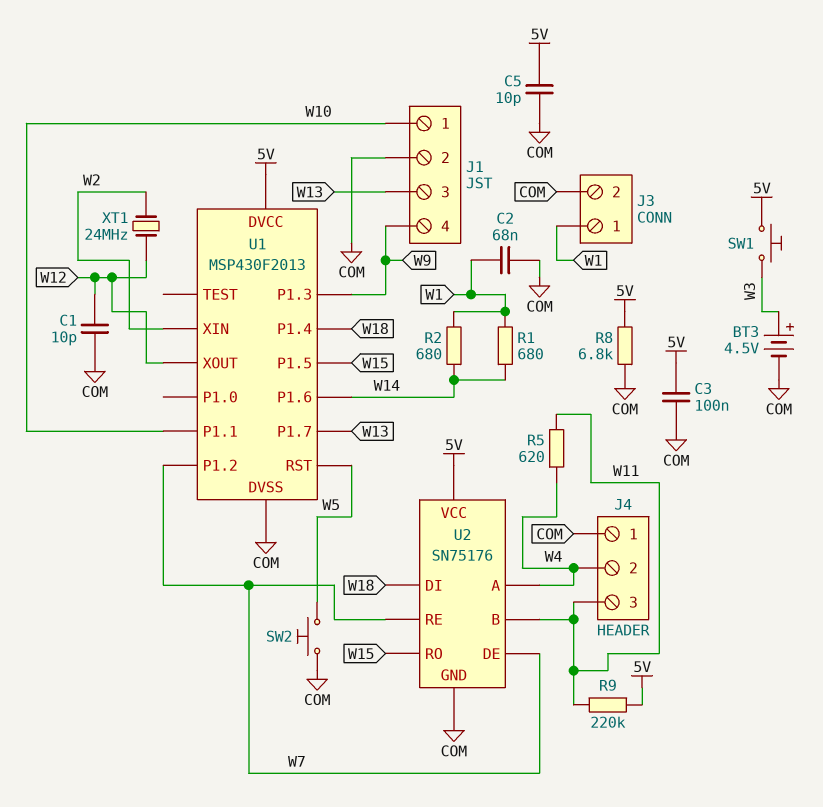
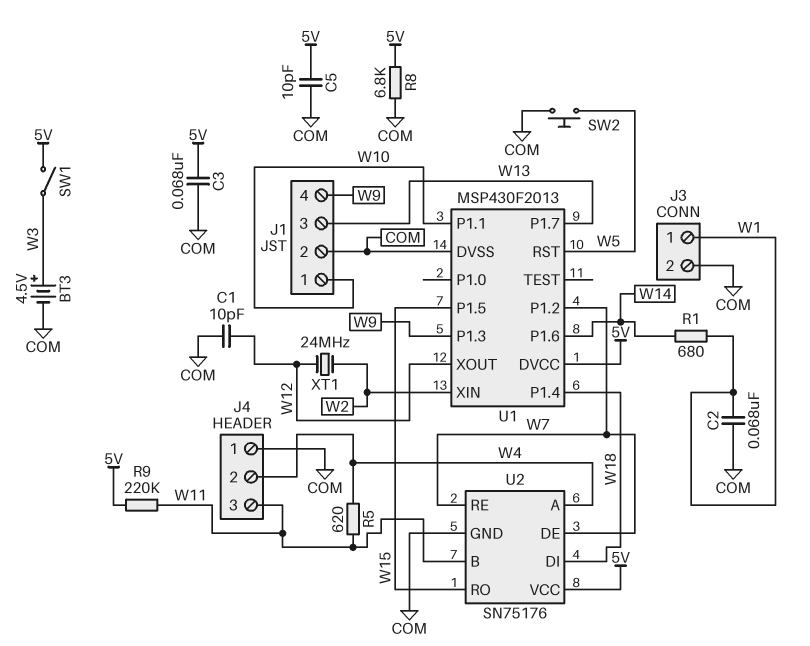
C3: 100nF (5V, COM) -> 68nF (5V, COM)
R2: 680 (W1, W14) -> none
SW1: button (5V, W3) -> switch (5V, W3)

